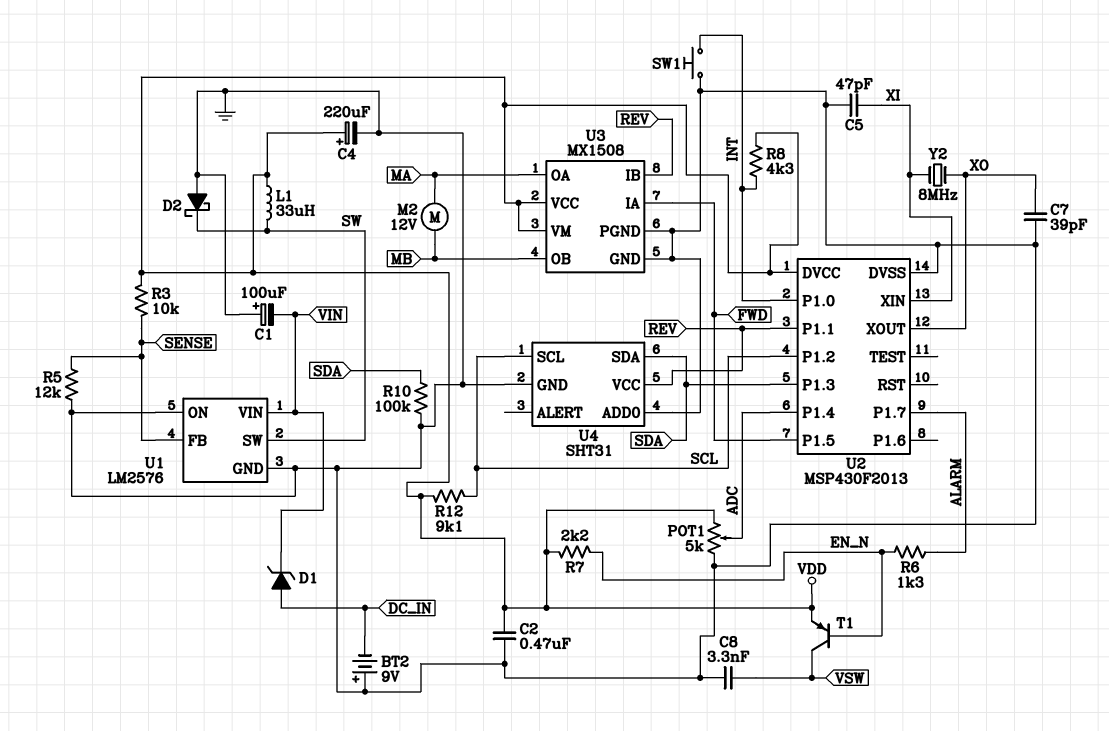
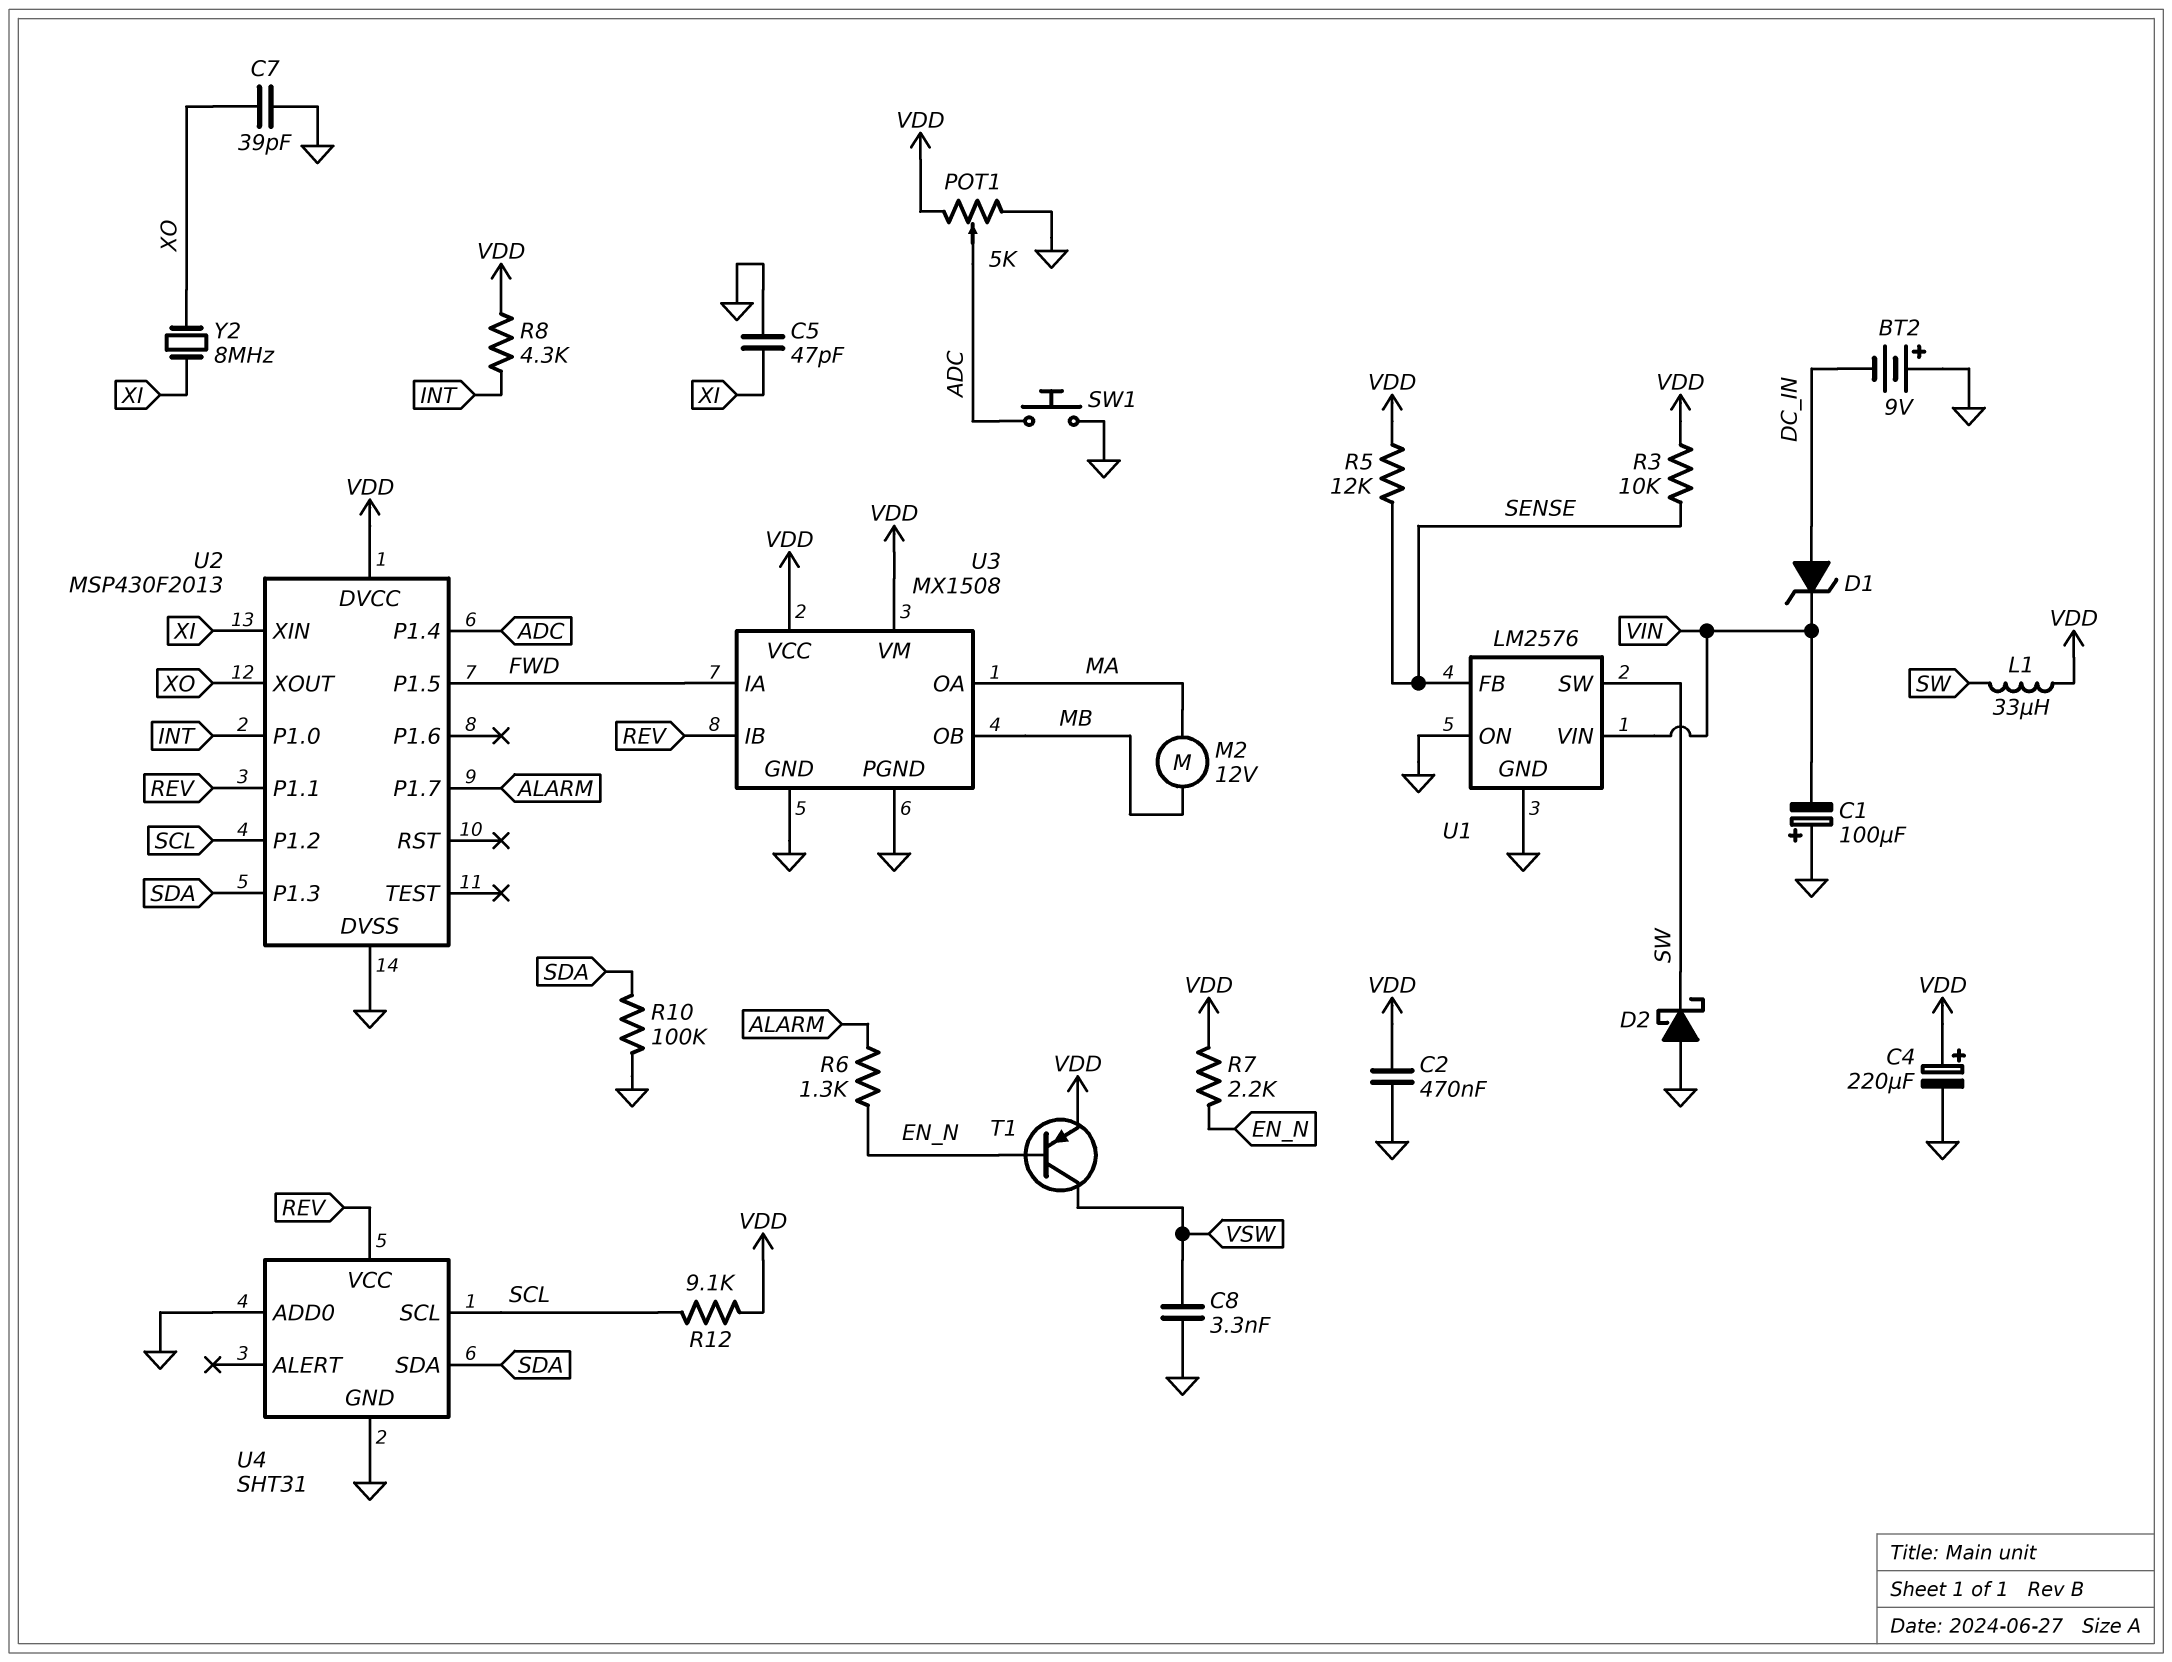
R5: 12k (GND, SENSE) -> 12k (SENSE, VDD)
SW1: button (GND, INT) -> button (ADC, GND)

